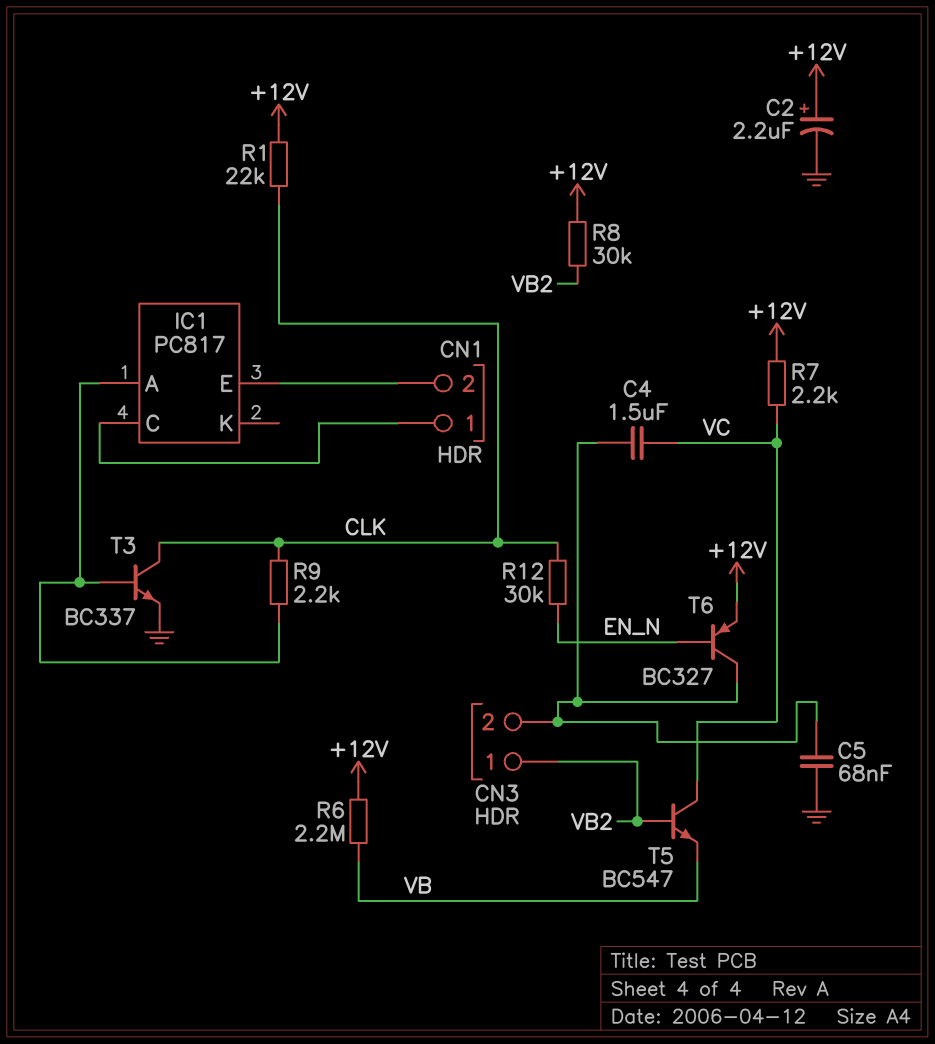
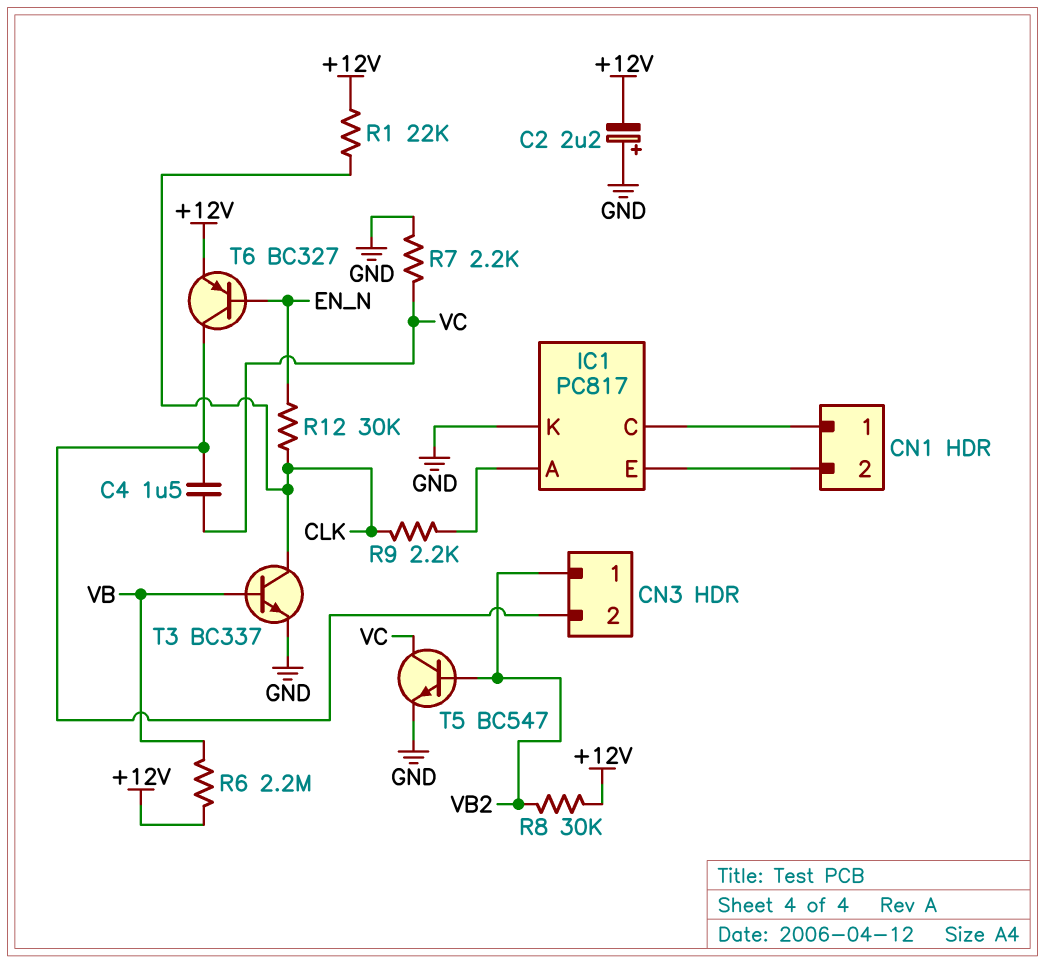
C2: 2.2uF (plus +12V, minus GND) -> 2.2uF (plus GND, minus +12V)
C5: 68nF (CN3/2, GND) -> none
IC1 pin K: none -> GND
R7: 2.2k (+12V, VC) -> 2.2k (GND, VC)
T3: NPN BC337 (B IC1/A, C CLK, E GND) -> NPN BC337 (B VB, C CLK, E GND)
T5: NPN BC547 (B VB2, C VC, E VB) -> NPN BC547 (B VB2, C VC, E GND)

